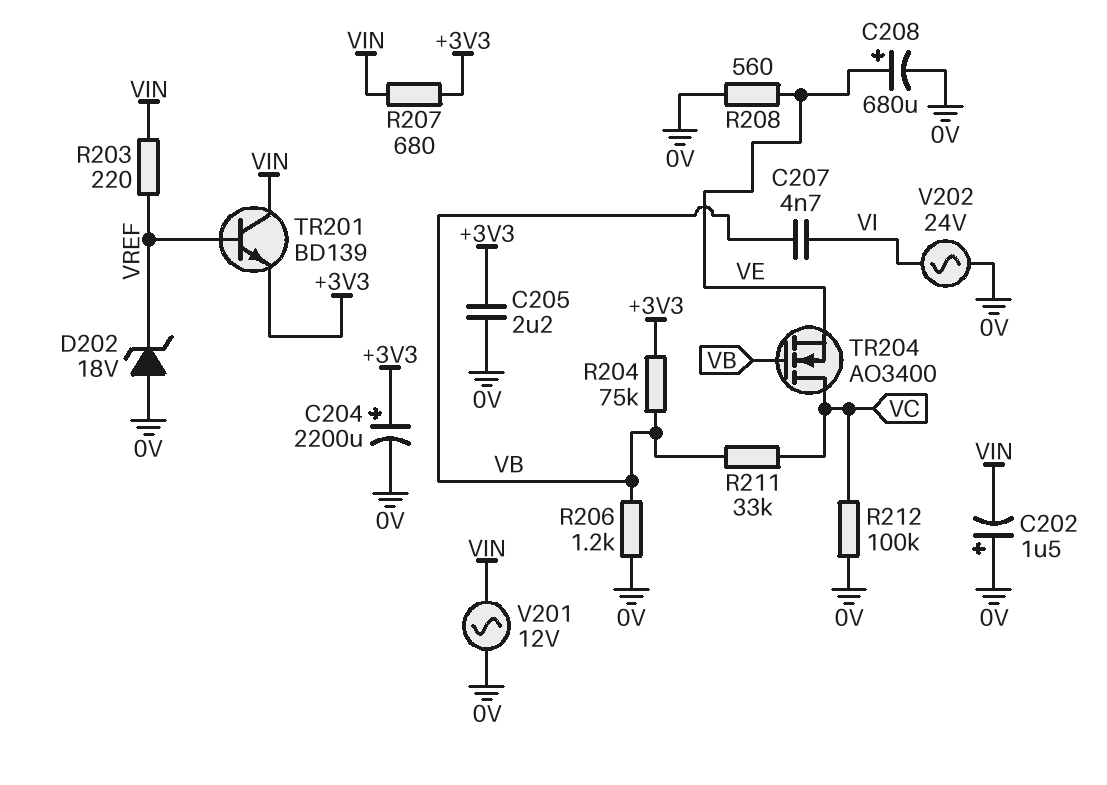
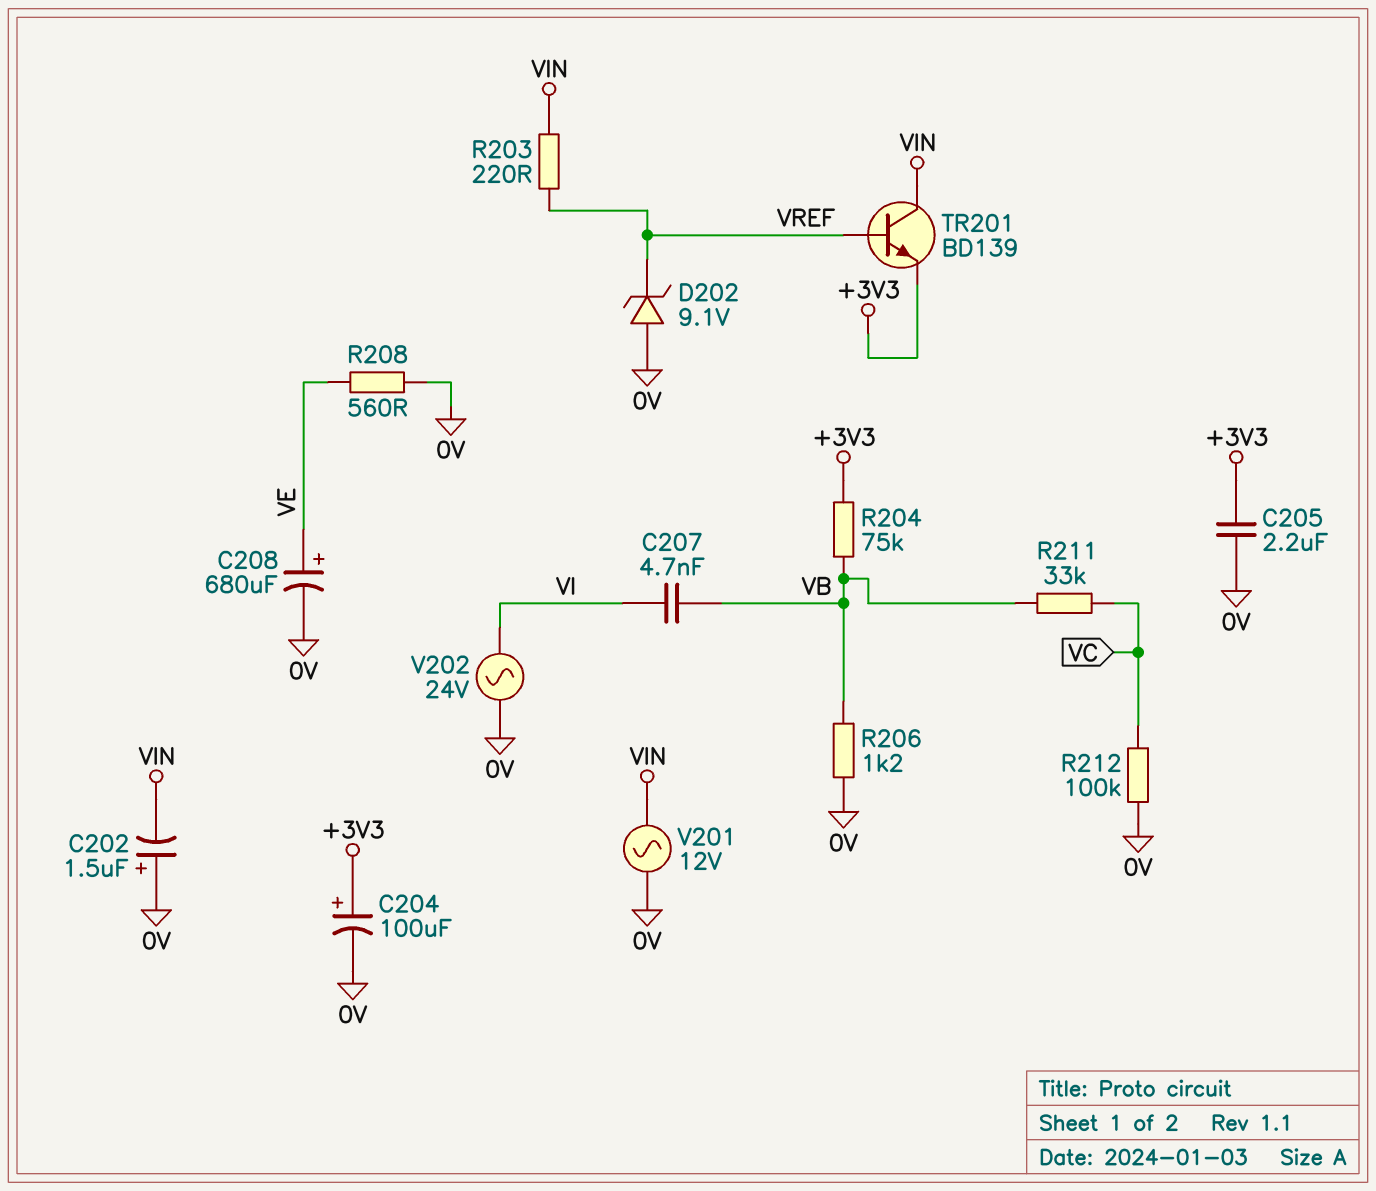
C204: 2200uF (plus +3V3, minus 0V) -> 100uF (plus +3V3, minus 0V)
D202: zener 18V (A 0V, K VREF) -> zener 9.1V (A 0V, K VREF)
R207: 680 (+3V3, VIN) -> none
TR204: NMOS AO3400 (G VB, D VC, S VE) -> none

